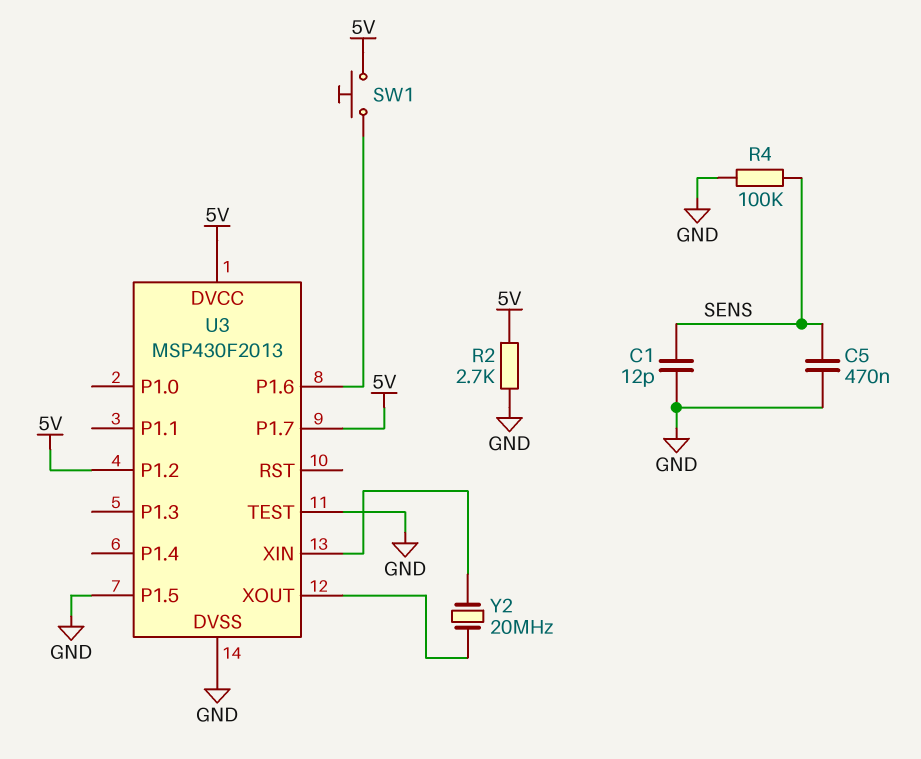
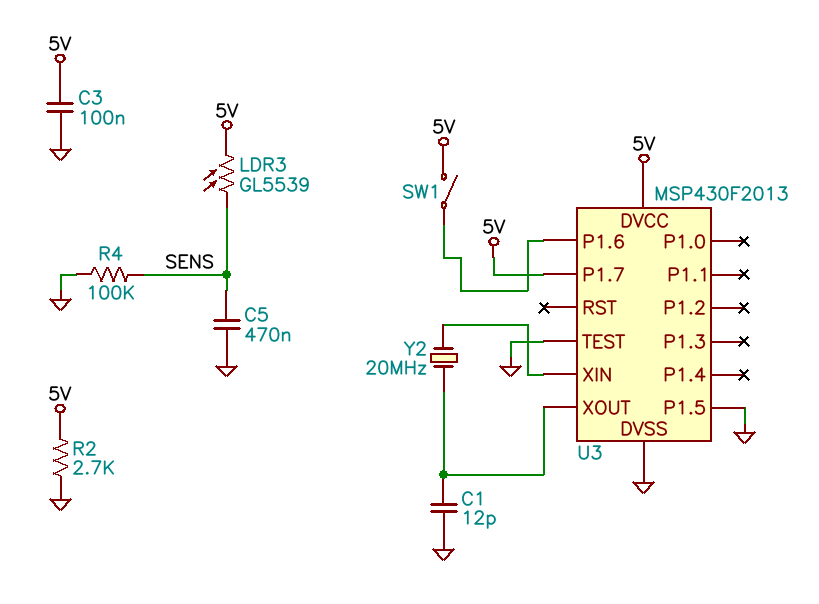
C1: 12pF (GND, SENS) -> 12pF (GND, U3/XOUT)
C3: none -> 100nF (5V, GND)
LDR3: none -> GL5539 (5V, SENS)
SW1: button (5V, U3/P1.6) -> switch (5V, U3/P1.6)
U3 pin P1.2: 5V -> none

